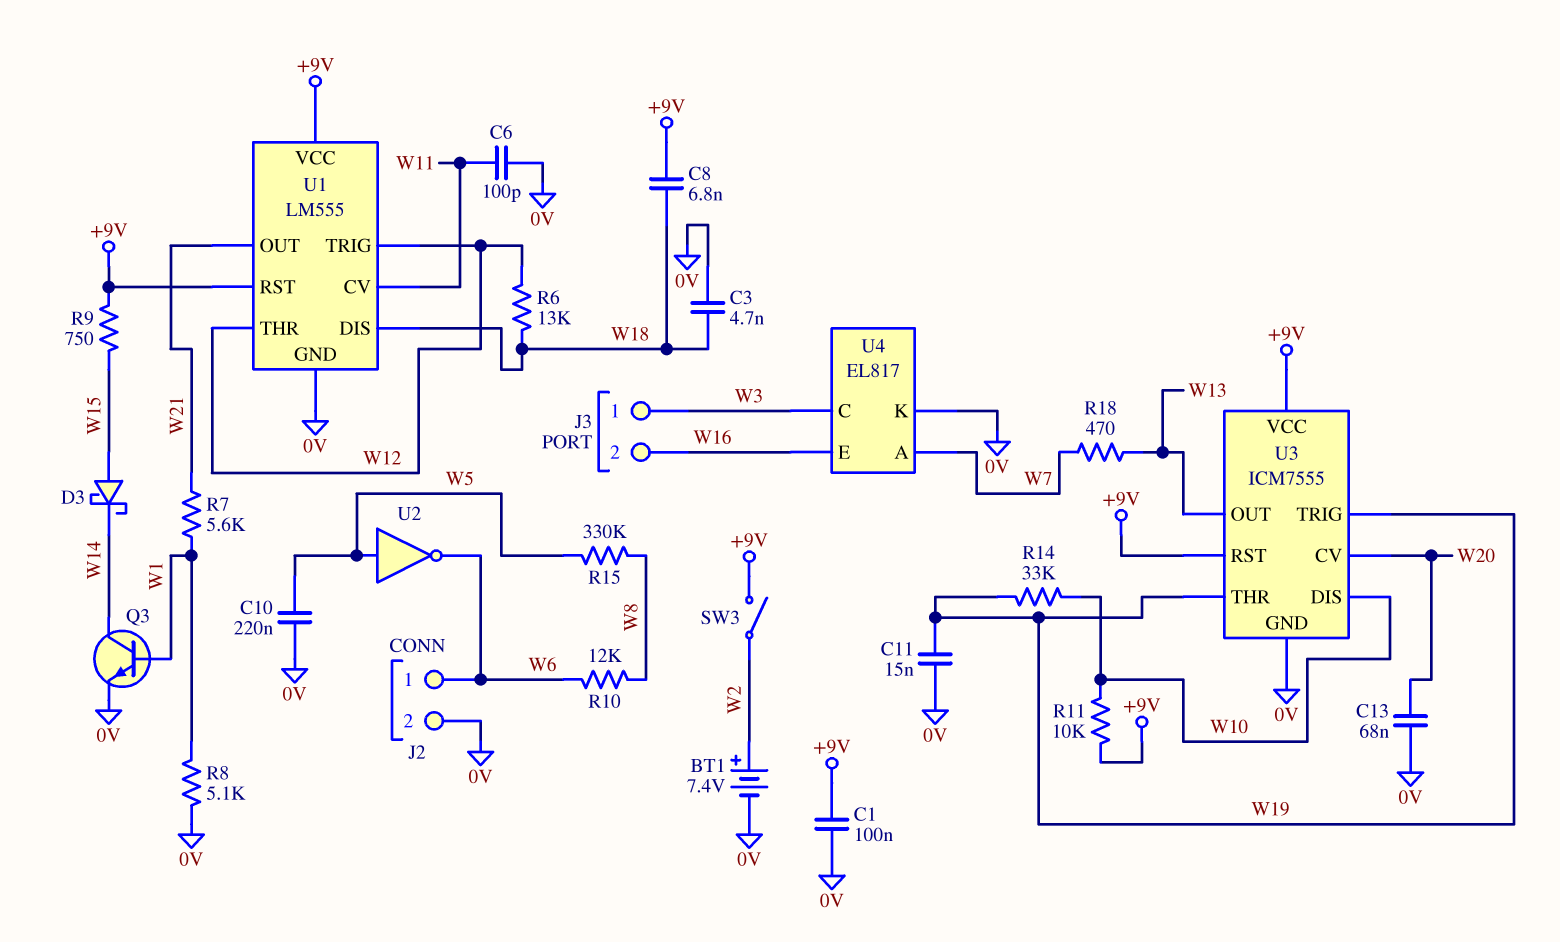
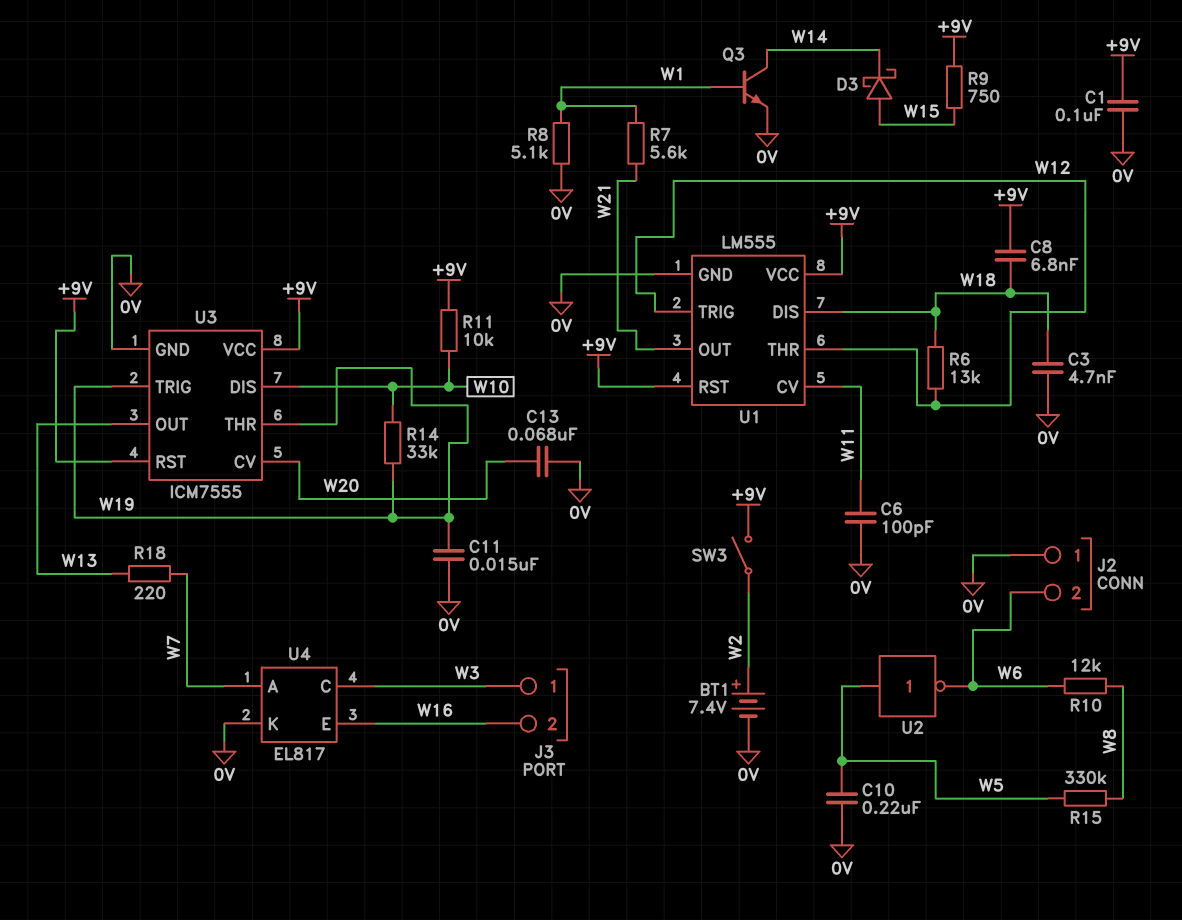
J2 pin 1: W6 -> 0V
J2 pin 2: 0V -> W6
R18: 470 (W7, W13) -> 220 (W7, W13)

